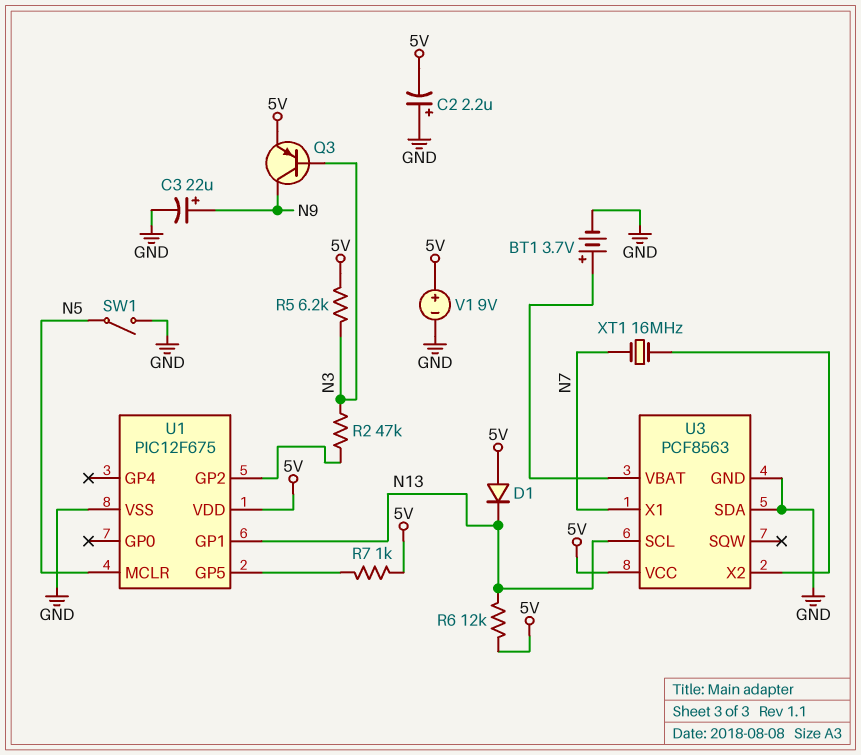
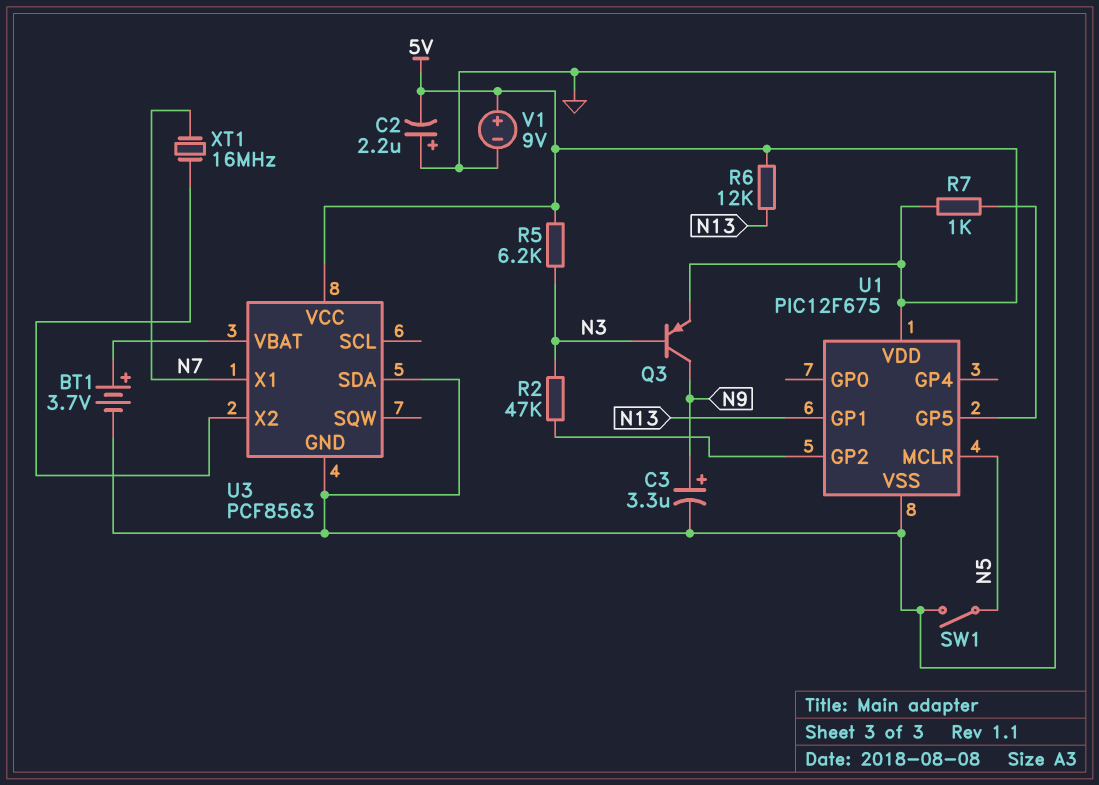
C3: 22uF (plus N9, minus GND) -> 3.3uF (plus N9, minus GND)
D1: diode (A 5V, K N13) -> none
U3 pin SCL: N13 -> none

